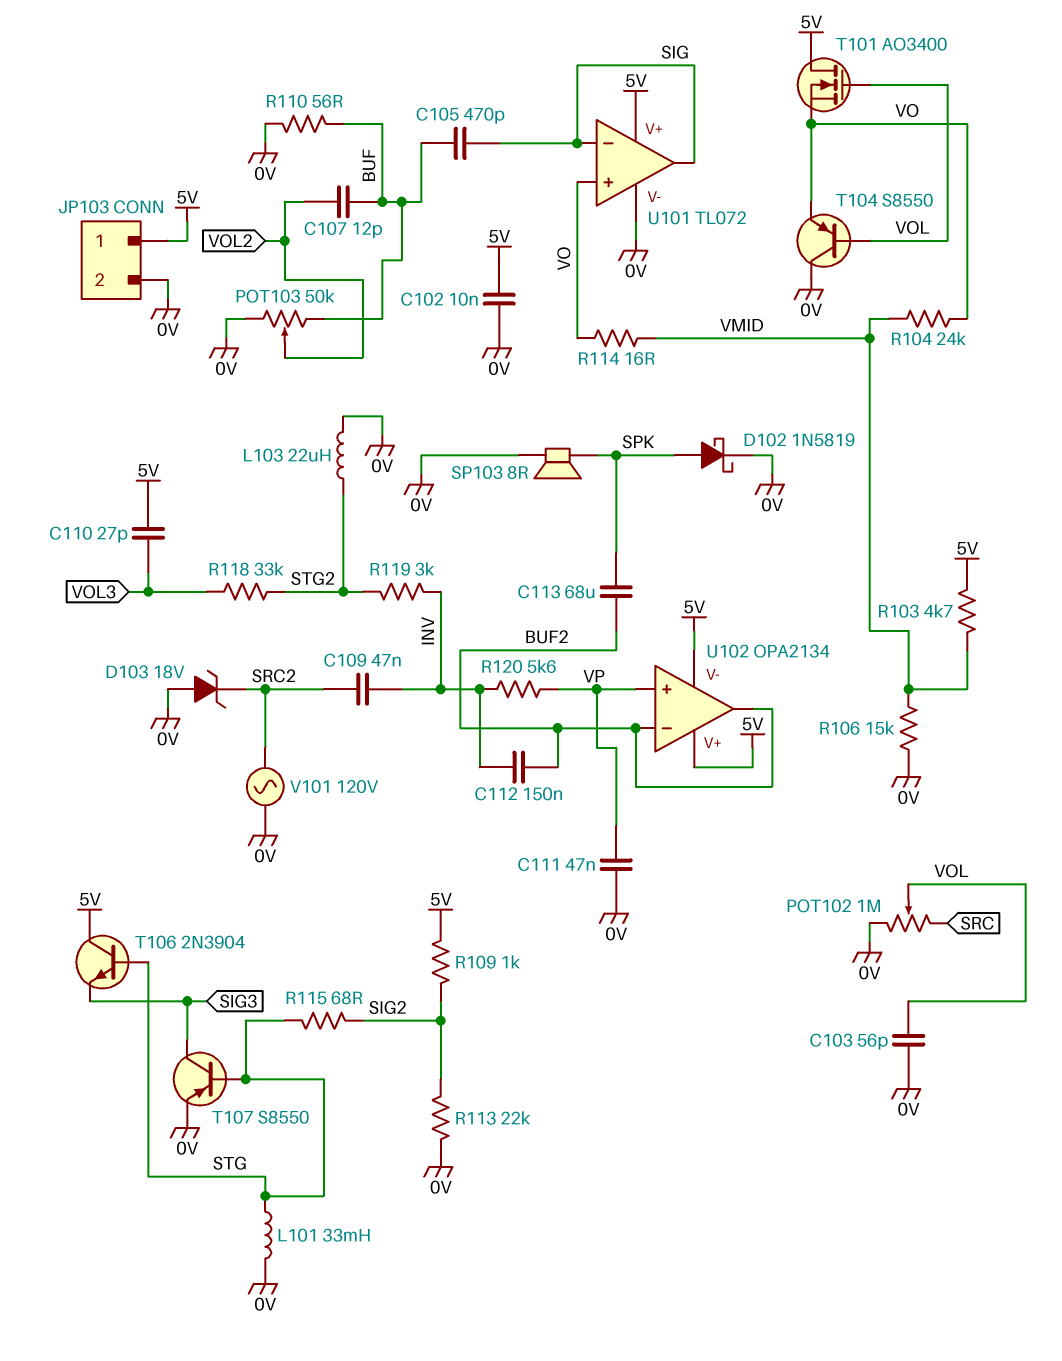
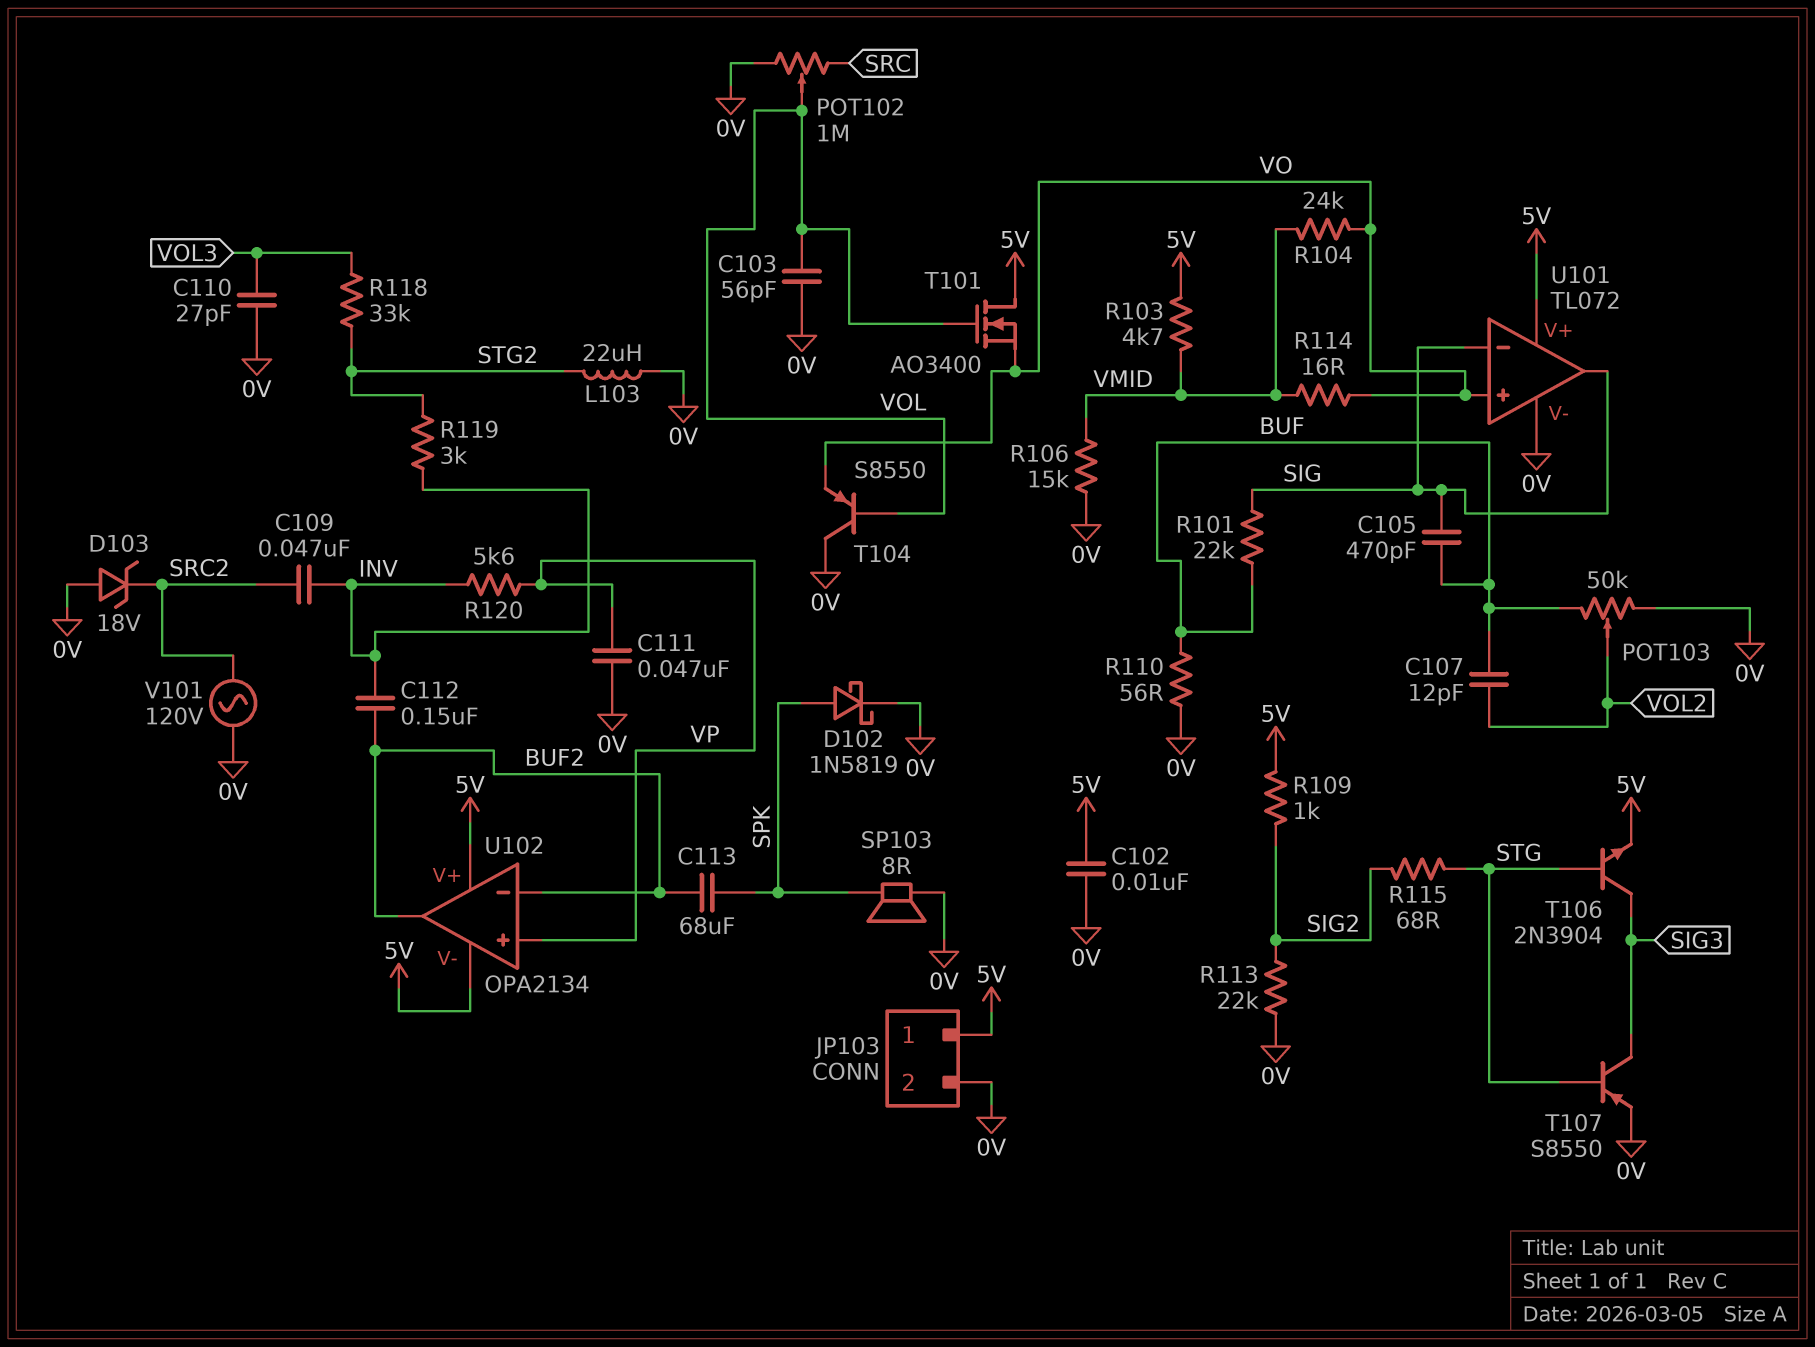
C110: 27pF (5V, VOL3) -> 27pF (0V, VOL3)
L101: 33mH (0V, STG) -> none
R101: none -> 22k (BUF, SIG)
T106: NPN 2N3904 (B STG, C 5V, E SIG3) -> NPN 2N3904 (B STG, C SIG3, E 5V)

